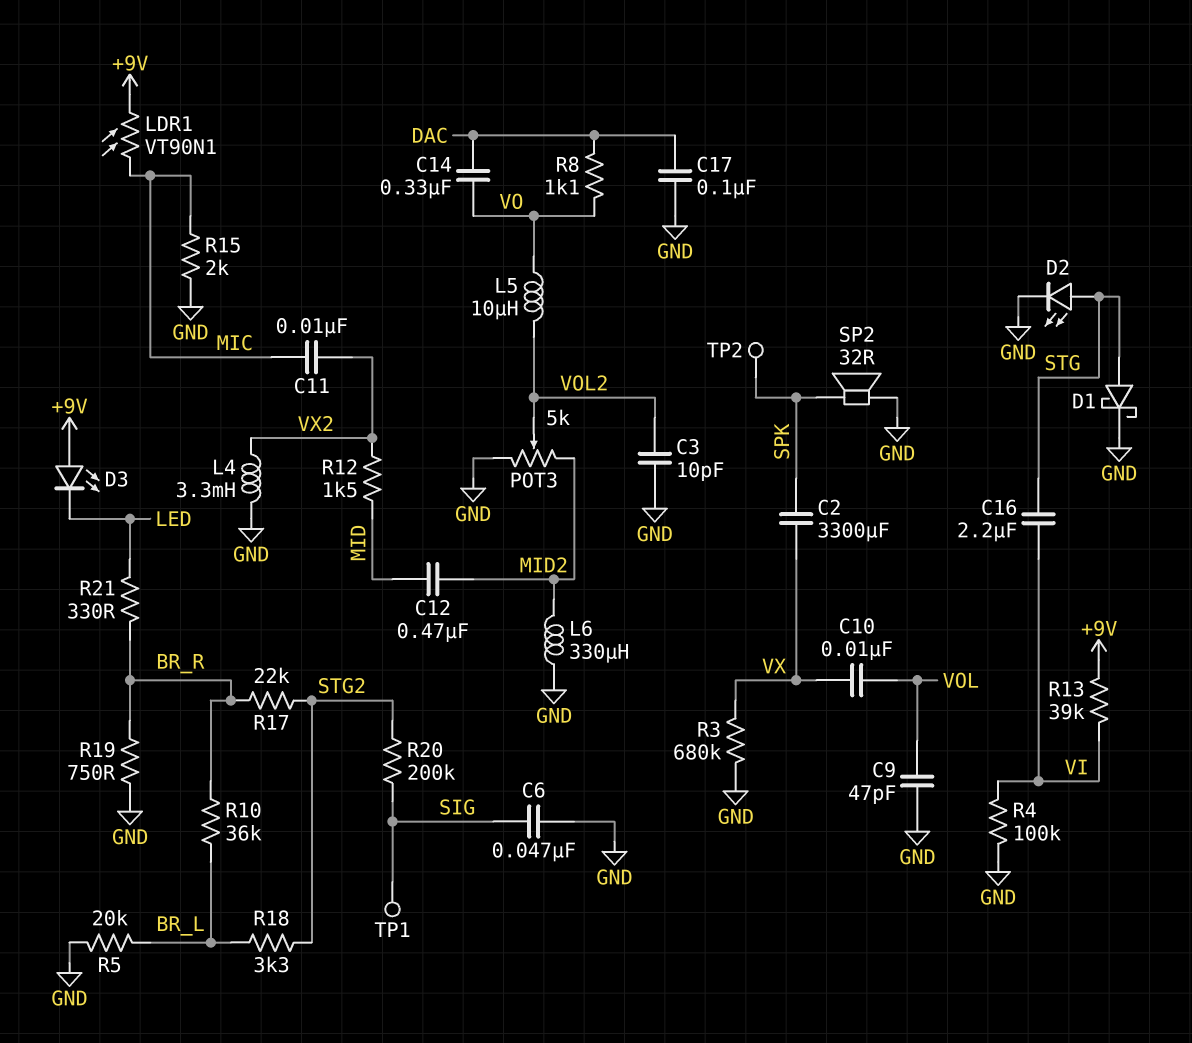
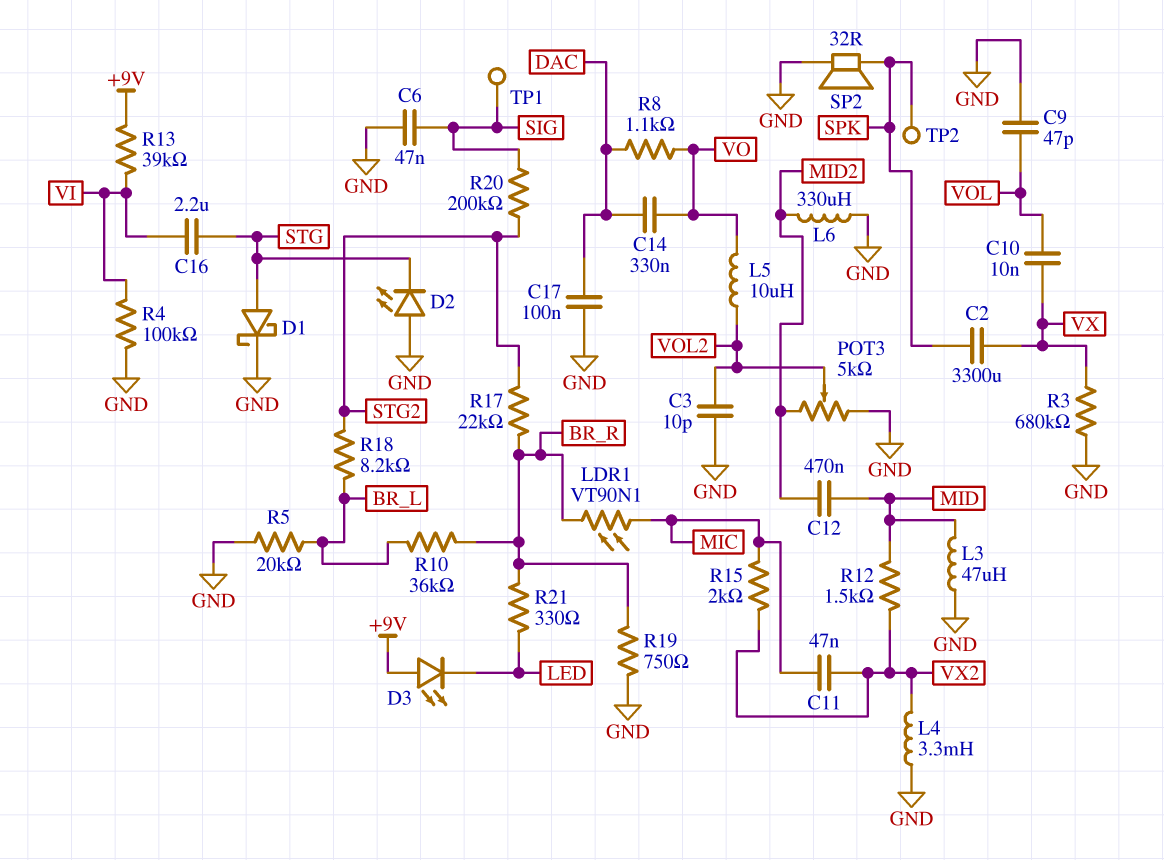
C11: 10nF (MIC, VX2) -> 47nF (MIC, VX2)
D2: LED (A STG, K GND) -> LED (A GND, K STG)
L3: none -> 47uH (GND, MID)
LDR1: VT90N1 (+9V, MIC) -> VT90N1 (BR_R, MIC)
R15: 2k (GND, MIC) -> 2k (MIC, VX2)
R18: 3.3k (BR_L, STG2) -> 8.2k (BR_L, STG2)

